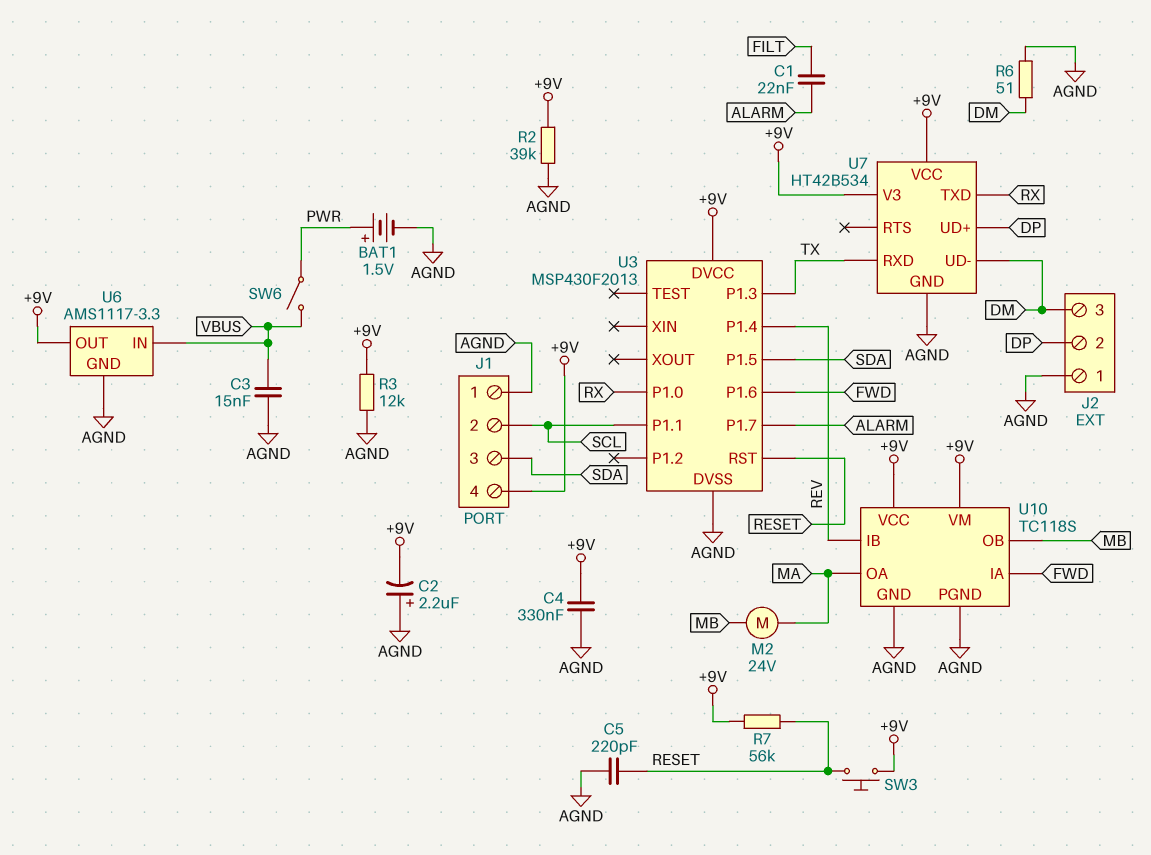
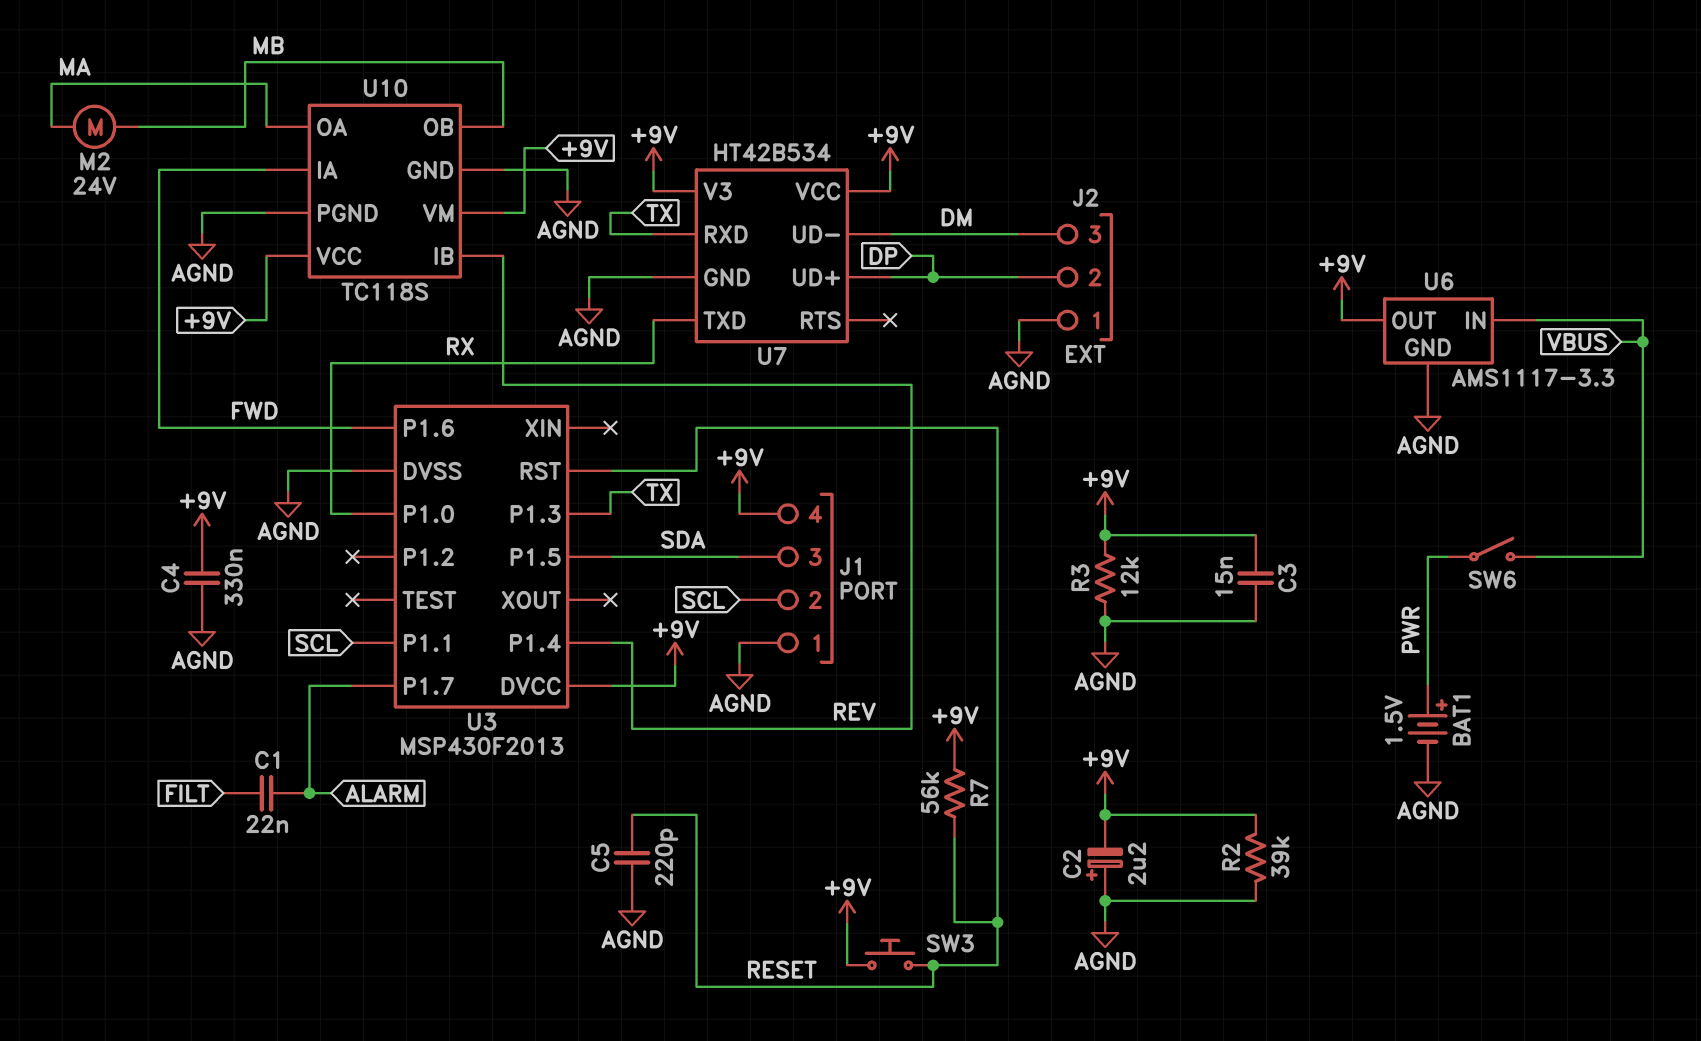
C3: 15nF (AGND, VBUS) -> 15nF (+9V, AGND)
R6: 51 (AGND, DM) -> none

